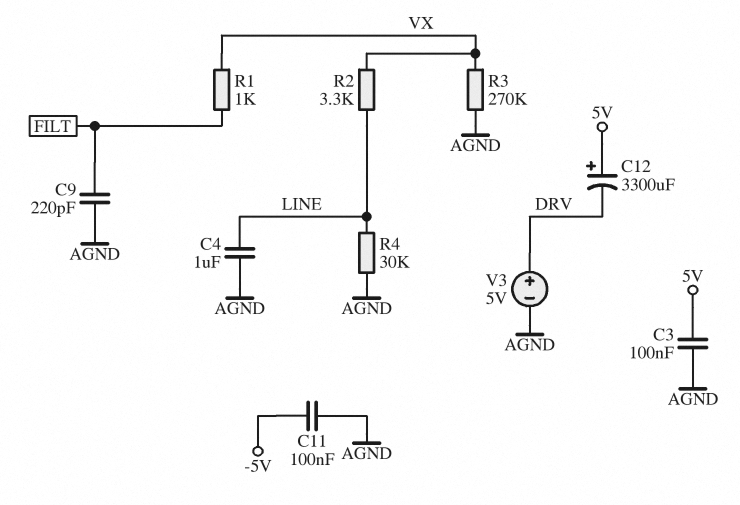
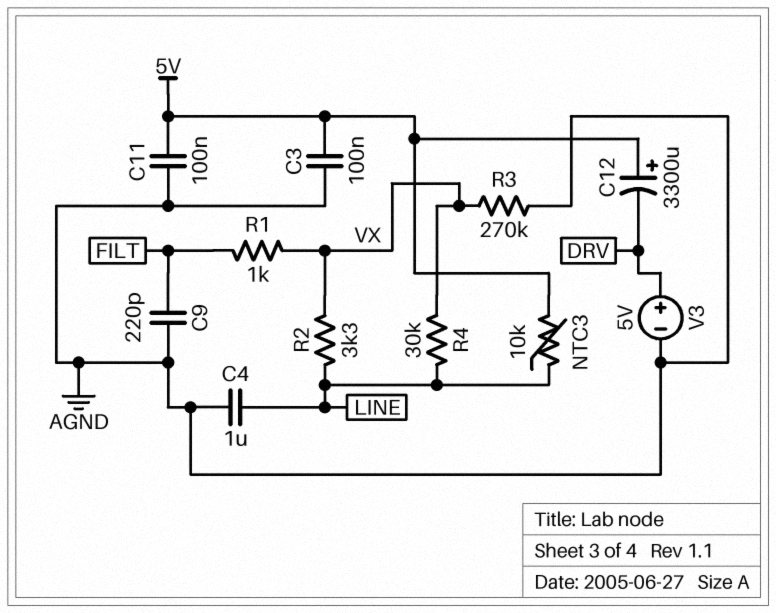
C11: 100nF (-5V, AGND) -> 100nF (5V, AGND)
NTC3: none -> 10k (5V, LINE)
R4: 30k (AGND, LINE) -> 30k (LINE, VX)

